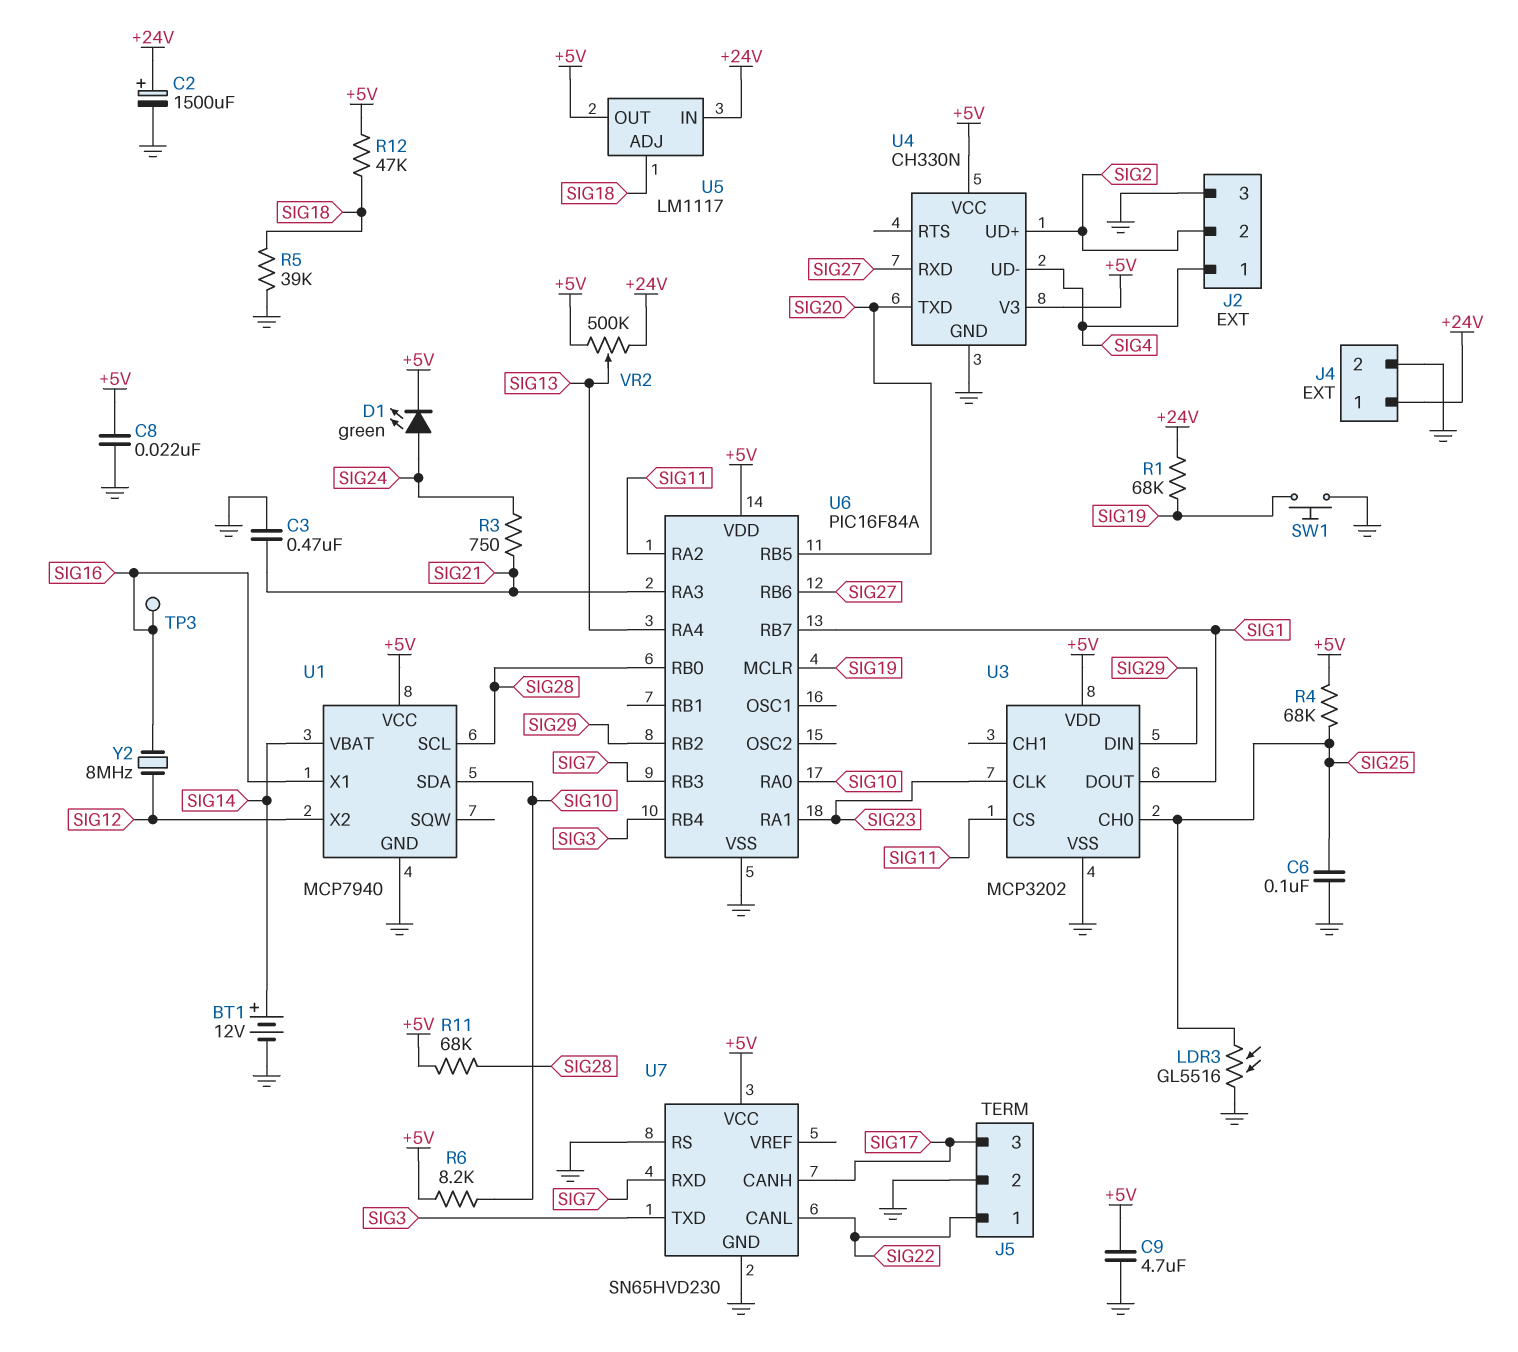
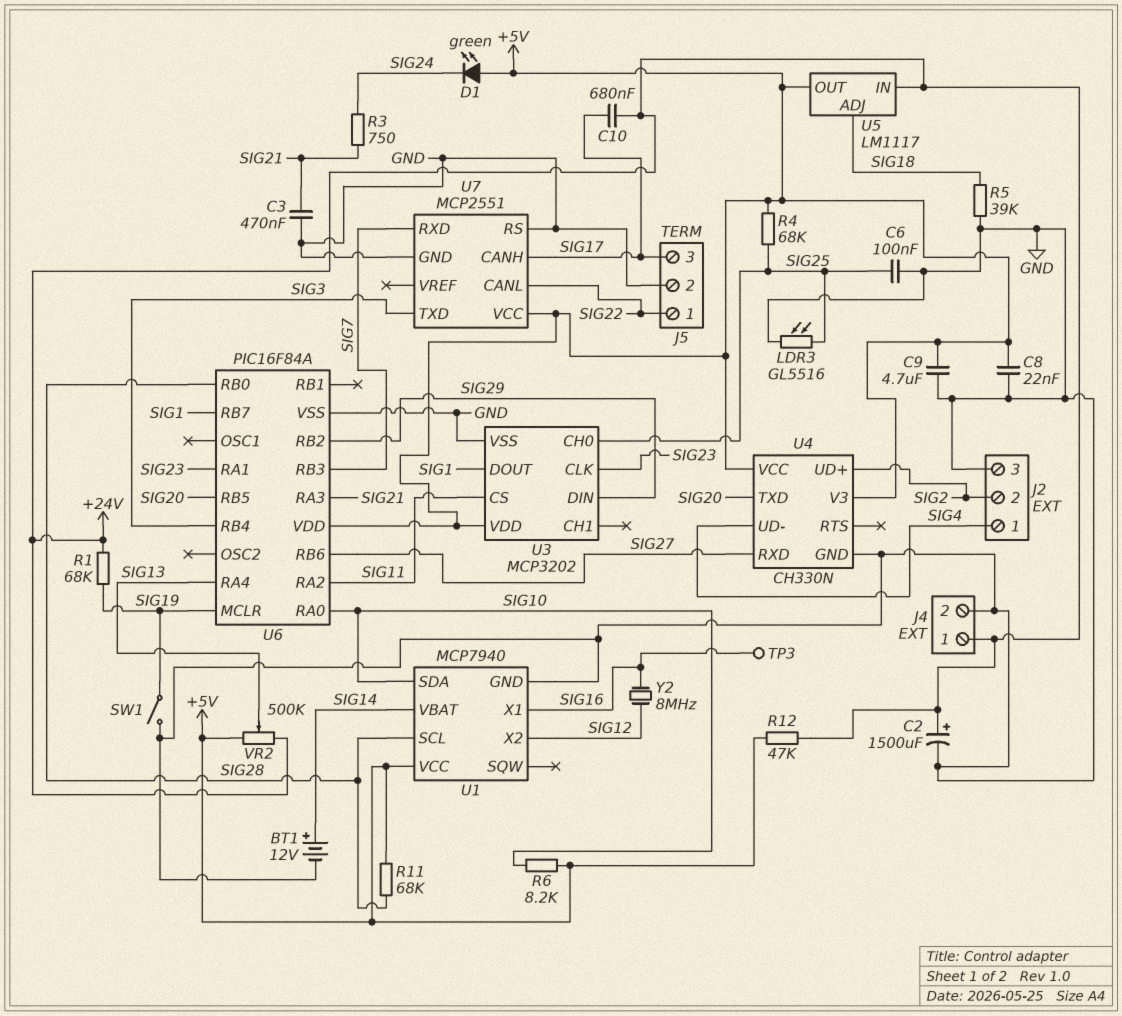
C10: none -> 680nF (+24V, SIG17)
D1: LED green (A SIG24, K +5V) -> LED green (A +5V, K SIG24)
R12: 47k (+5V, SIG18) -> 47k (+5V, +24V)
SW1: button (GND, SIG19) -> switch (GND, SIG19)
U7: SN65HVD230 -> MCP2551

